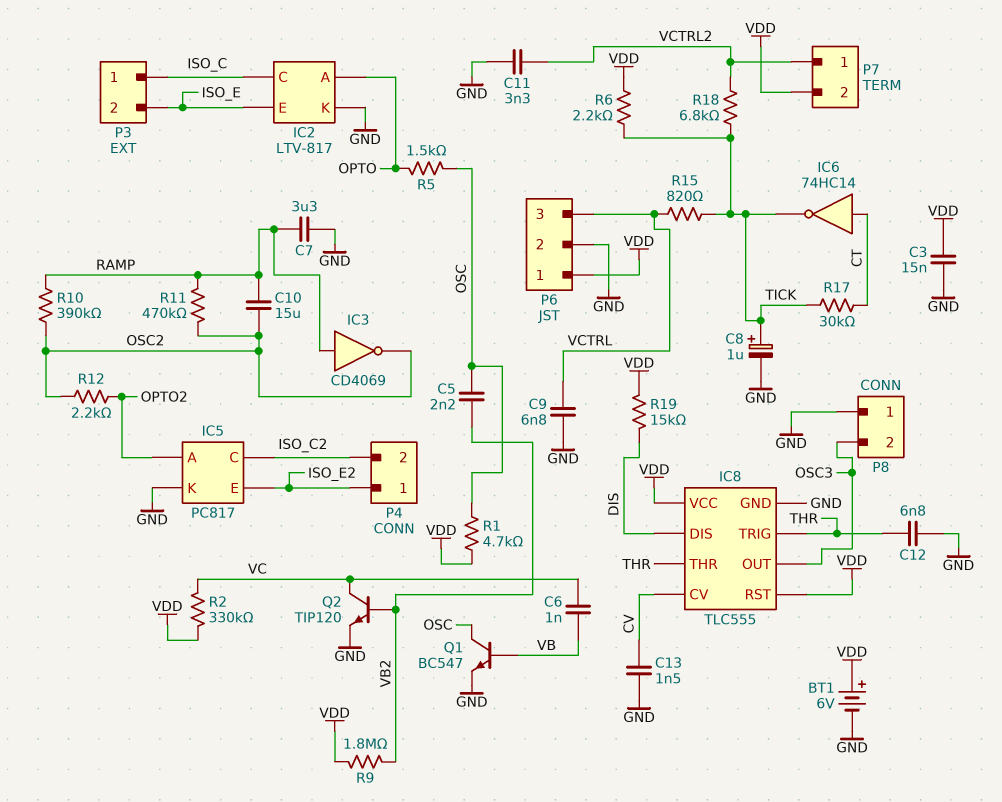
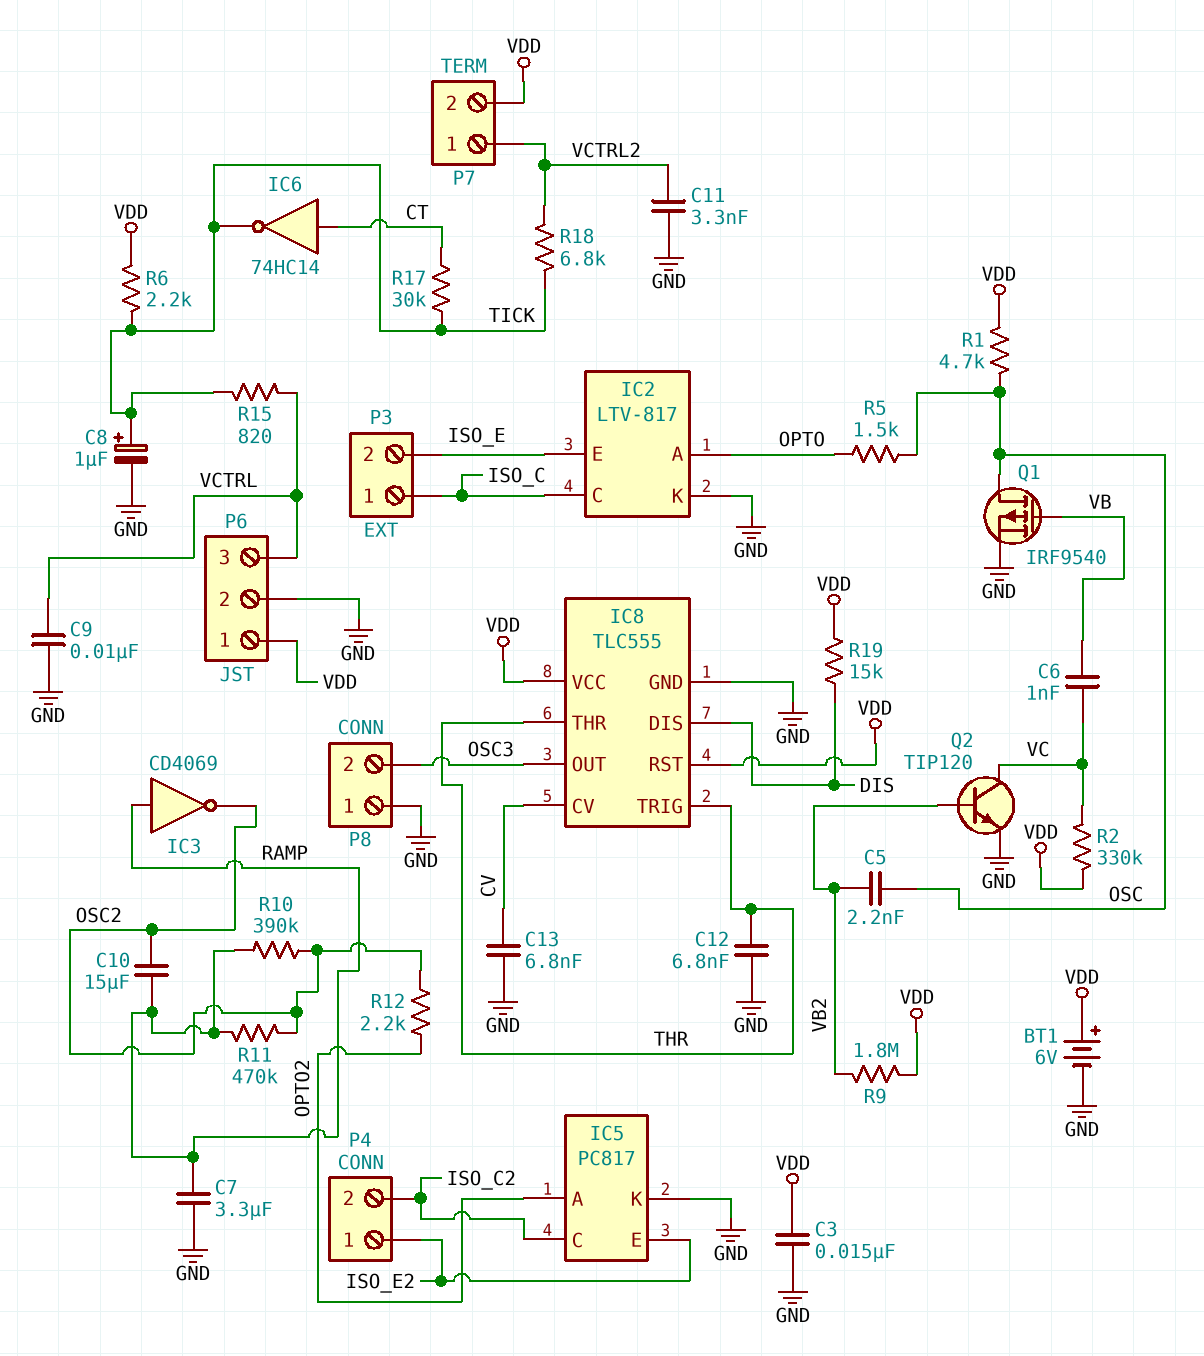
C9: 6.8nF (GND, VCTRL) -> 10nF (GND, VCTRL)
C13: 1.5nF (CV, GND) -> 6.8nF (CV, GND)
Q1: NPN BC547 (B VB, C OSC, E GND) -> PMOS IRF9540 (G VB, D OSC, S GND)

